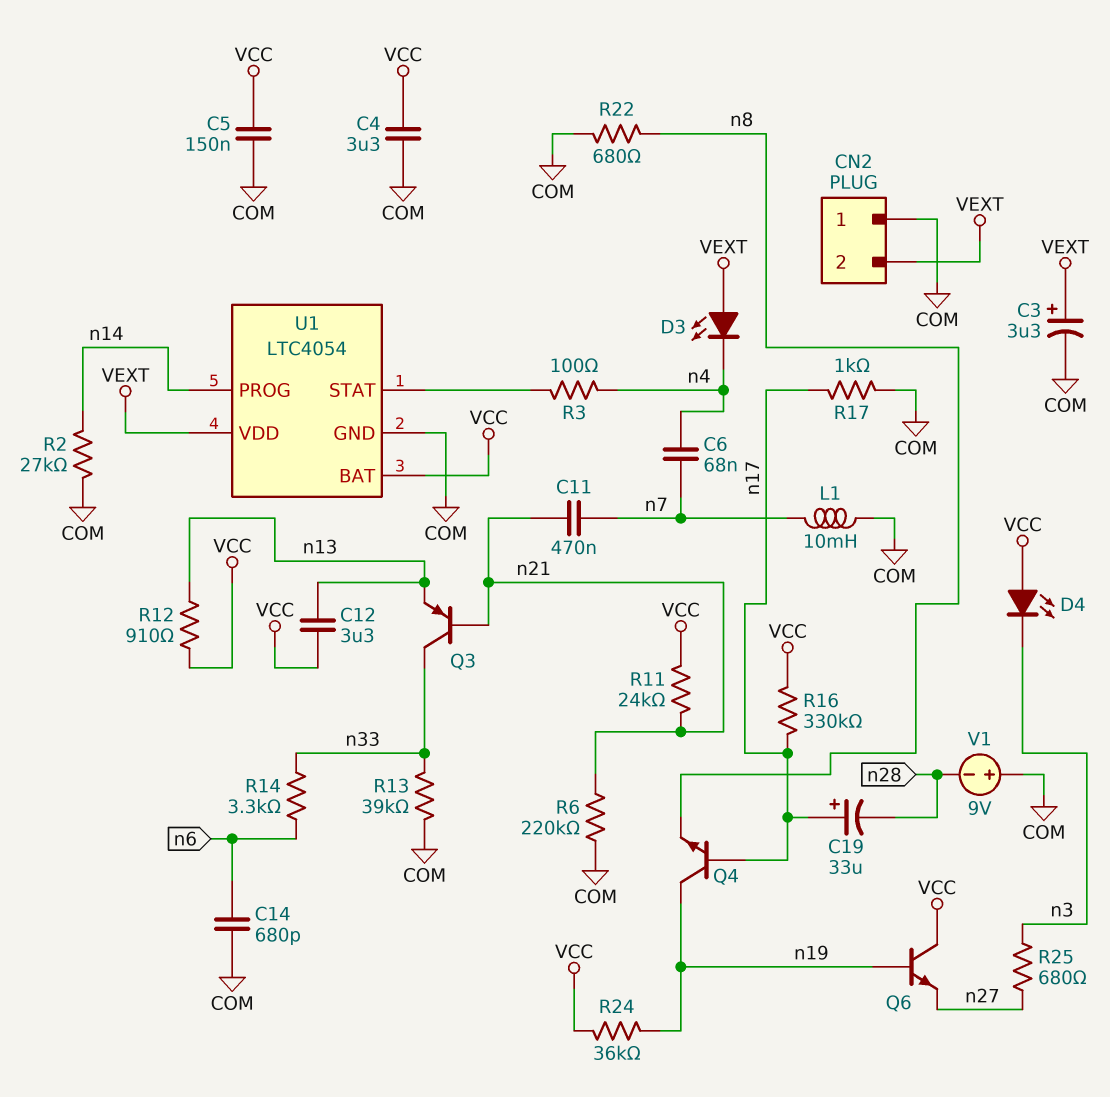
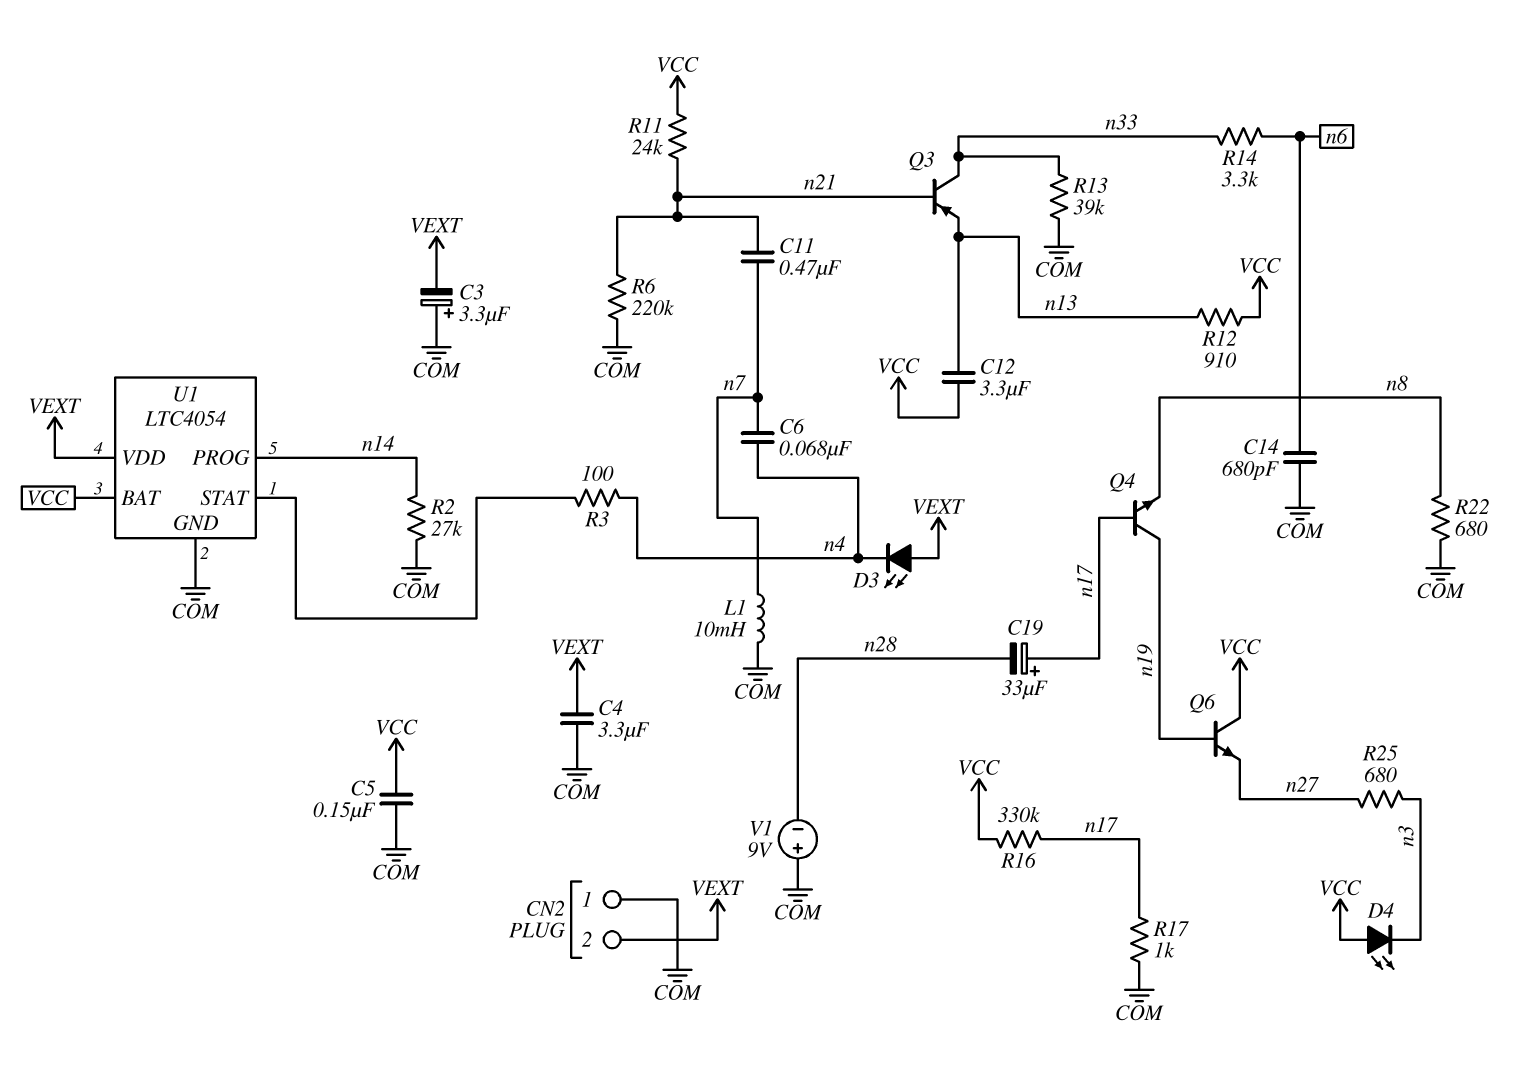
C3: 3.3uF (plus VEXT, minus COM) -> 3.3uF (plus COM, minus VEXT)
C4: 3.3uF (COM, VCC) -> 3.3uF (COM, VEXT)
R24: 36k (VCC, n19) -> none

